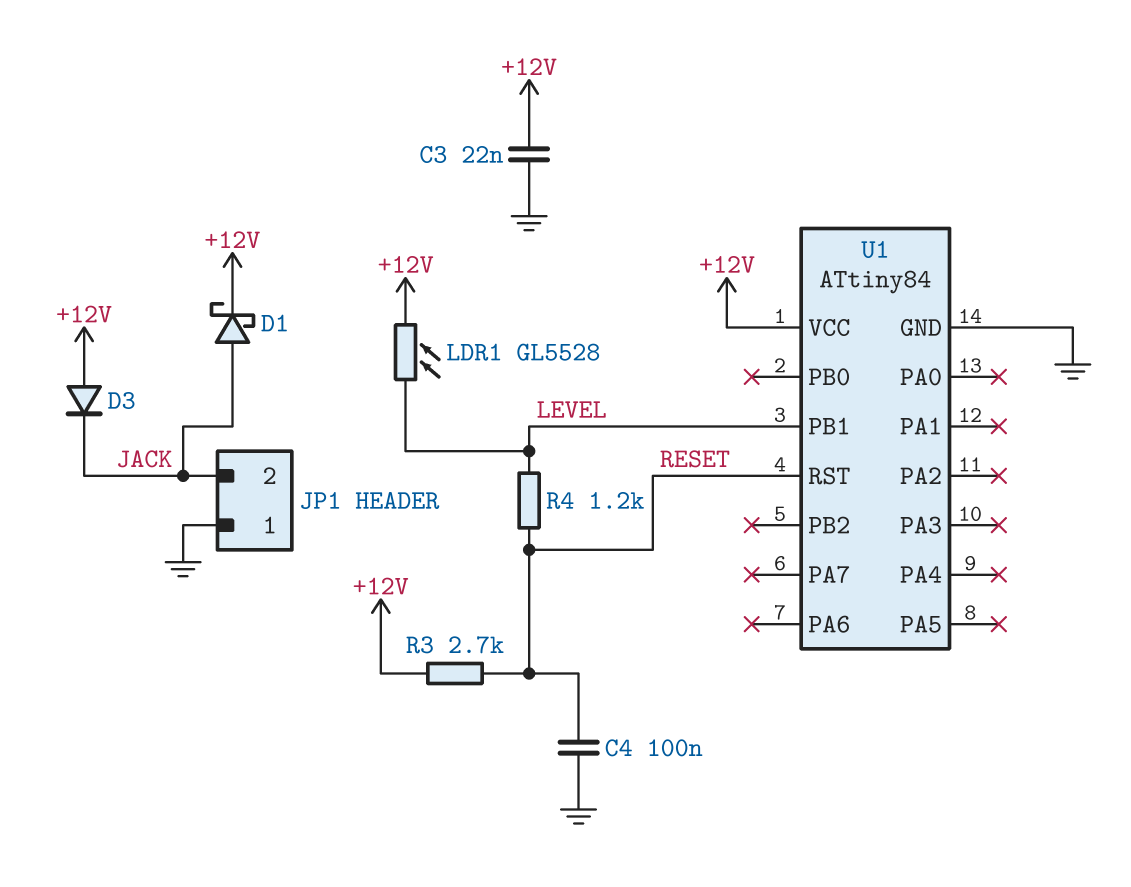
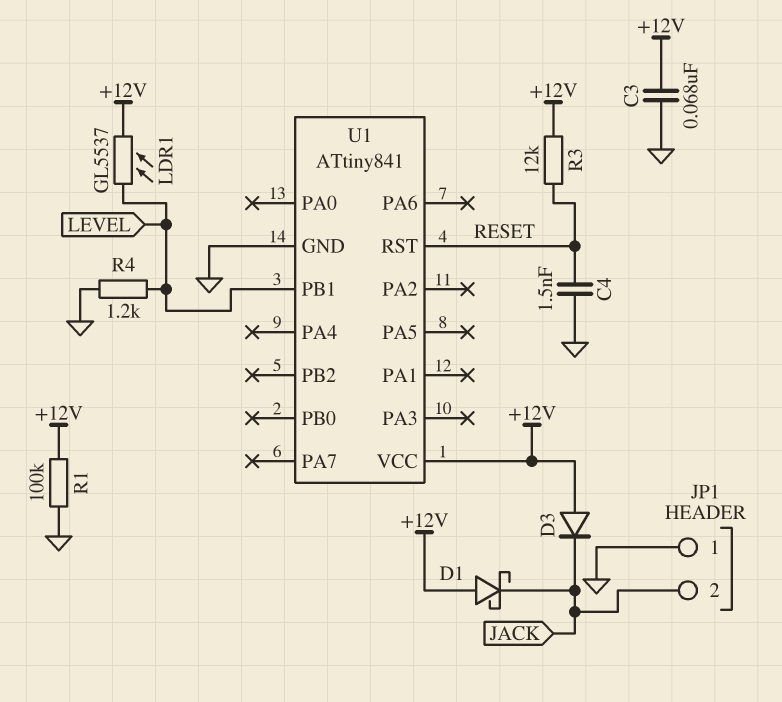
C3: 22nF (+12V, GND) -> 68nF (+12V, GND)
C4: 100nF (GND, RESET) -> 1.5nF (GND, RESET)
D1: schottky (A JACK, K +12V) -> schottky (A +12V, K JACK)
LDR1: GL5528 (+12V, LEVEL) -> GL5537 (+12V, LEVEL)
R1: none -> 100k (+12V, GND)
R3: 2.7k (+12V, RESET) -> 12k (+12V, RESET)
R4: 1.2k (LEVEL, RESET) -> 1.2k (GND, LEVEL)
U1: ATtiny84 -> ATtiny841

